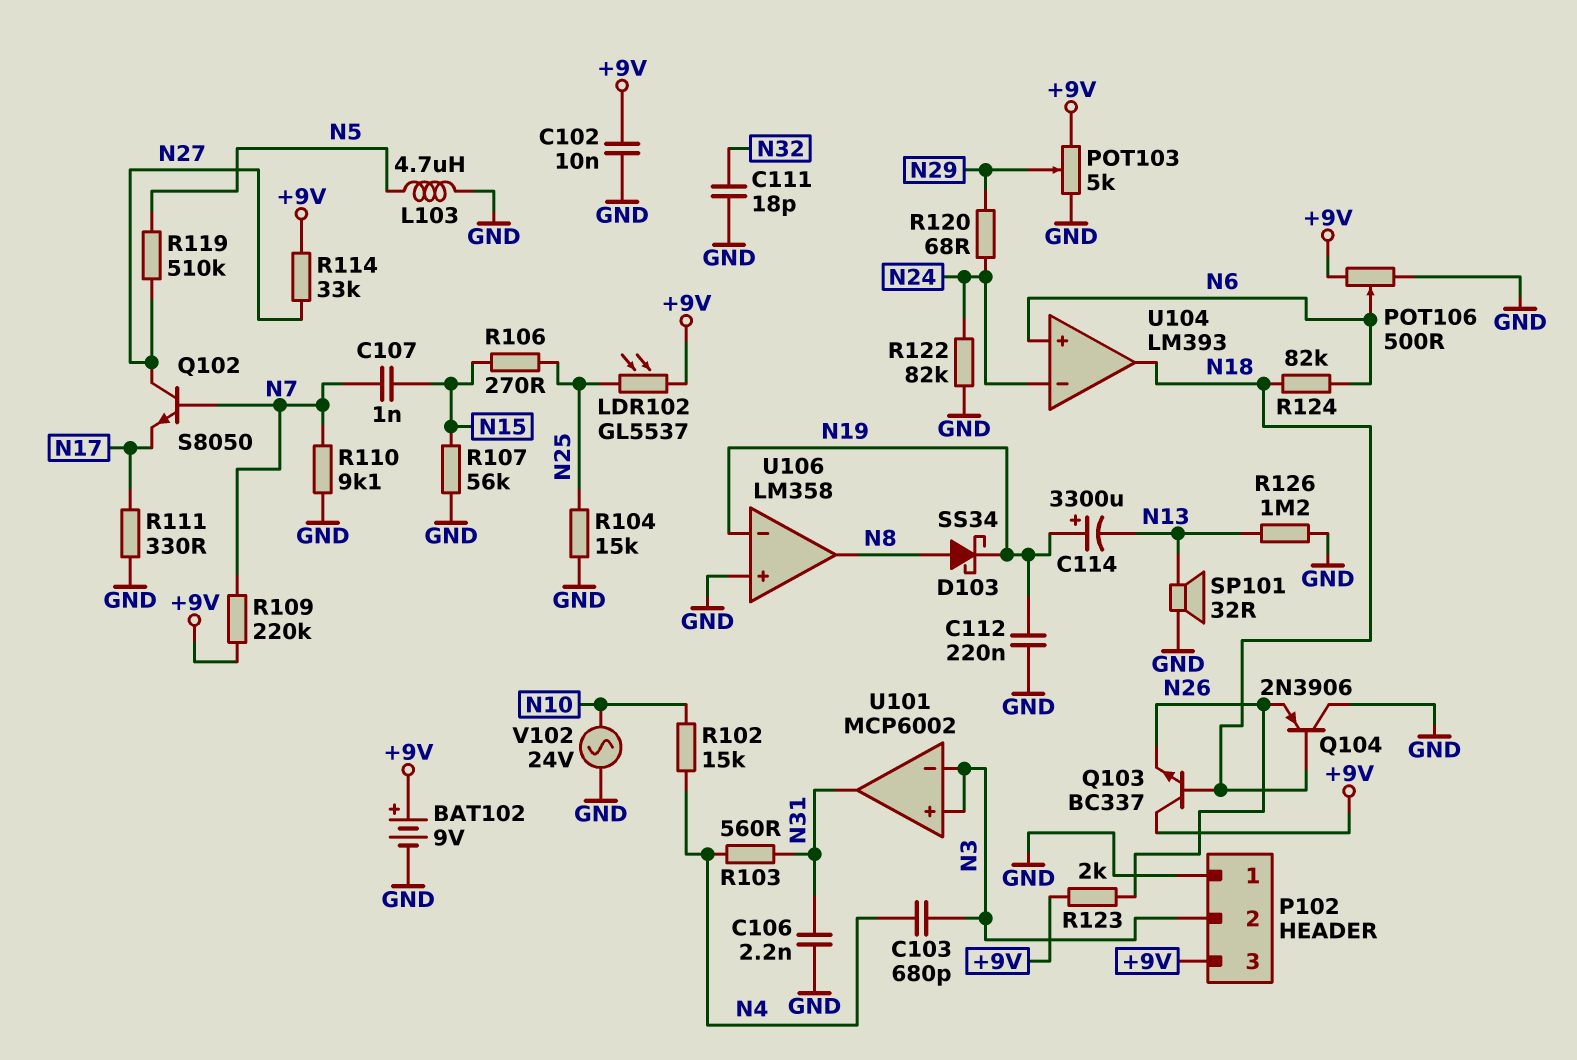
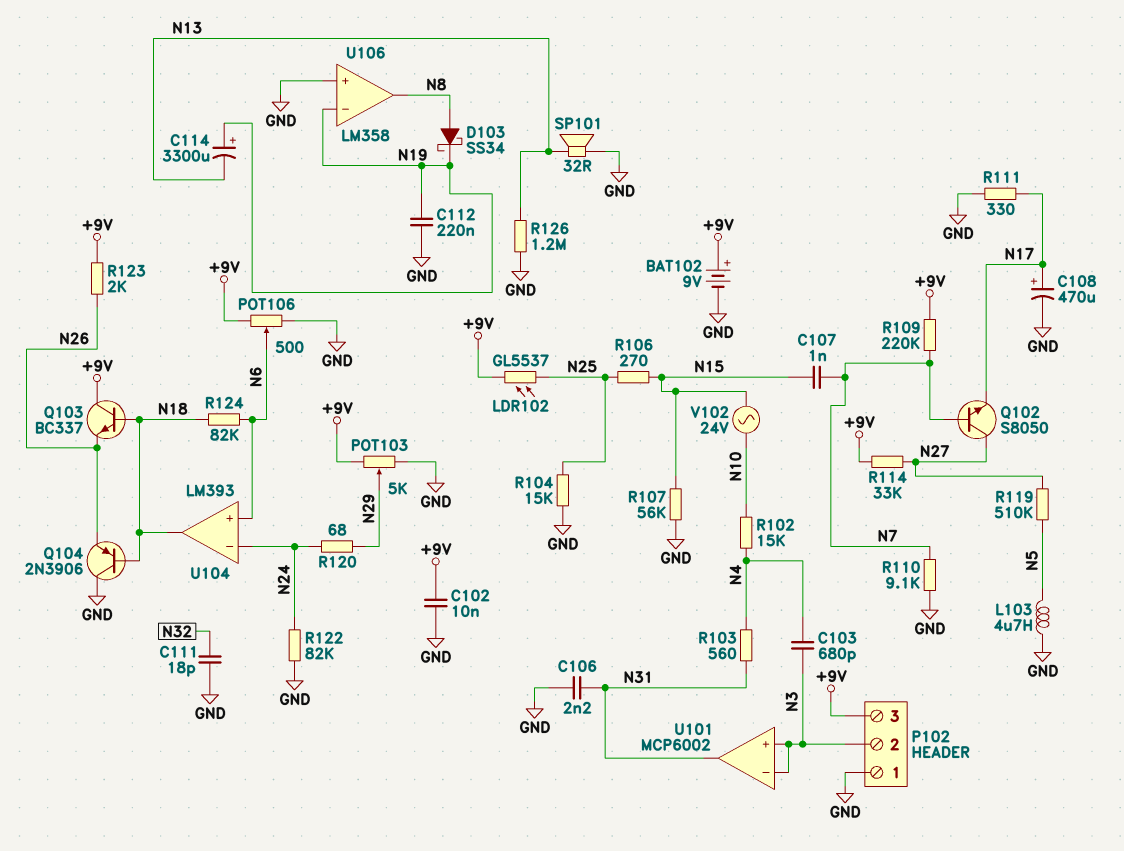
C108: none -> 470uF (plus N17, minus GND)
V102: AC 24V (GND, N10) -> AC 24V (N10, N15)

